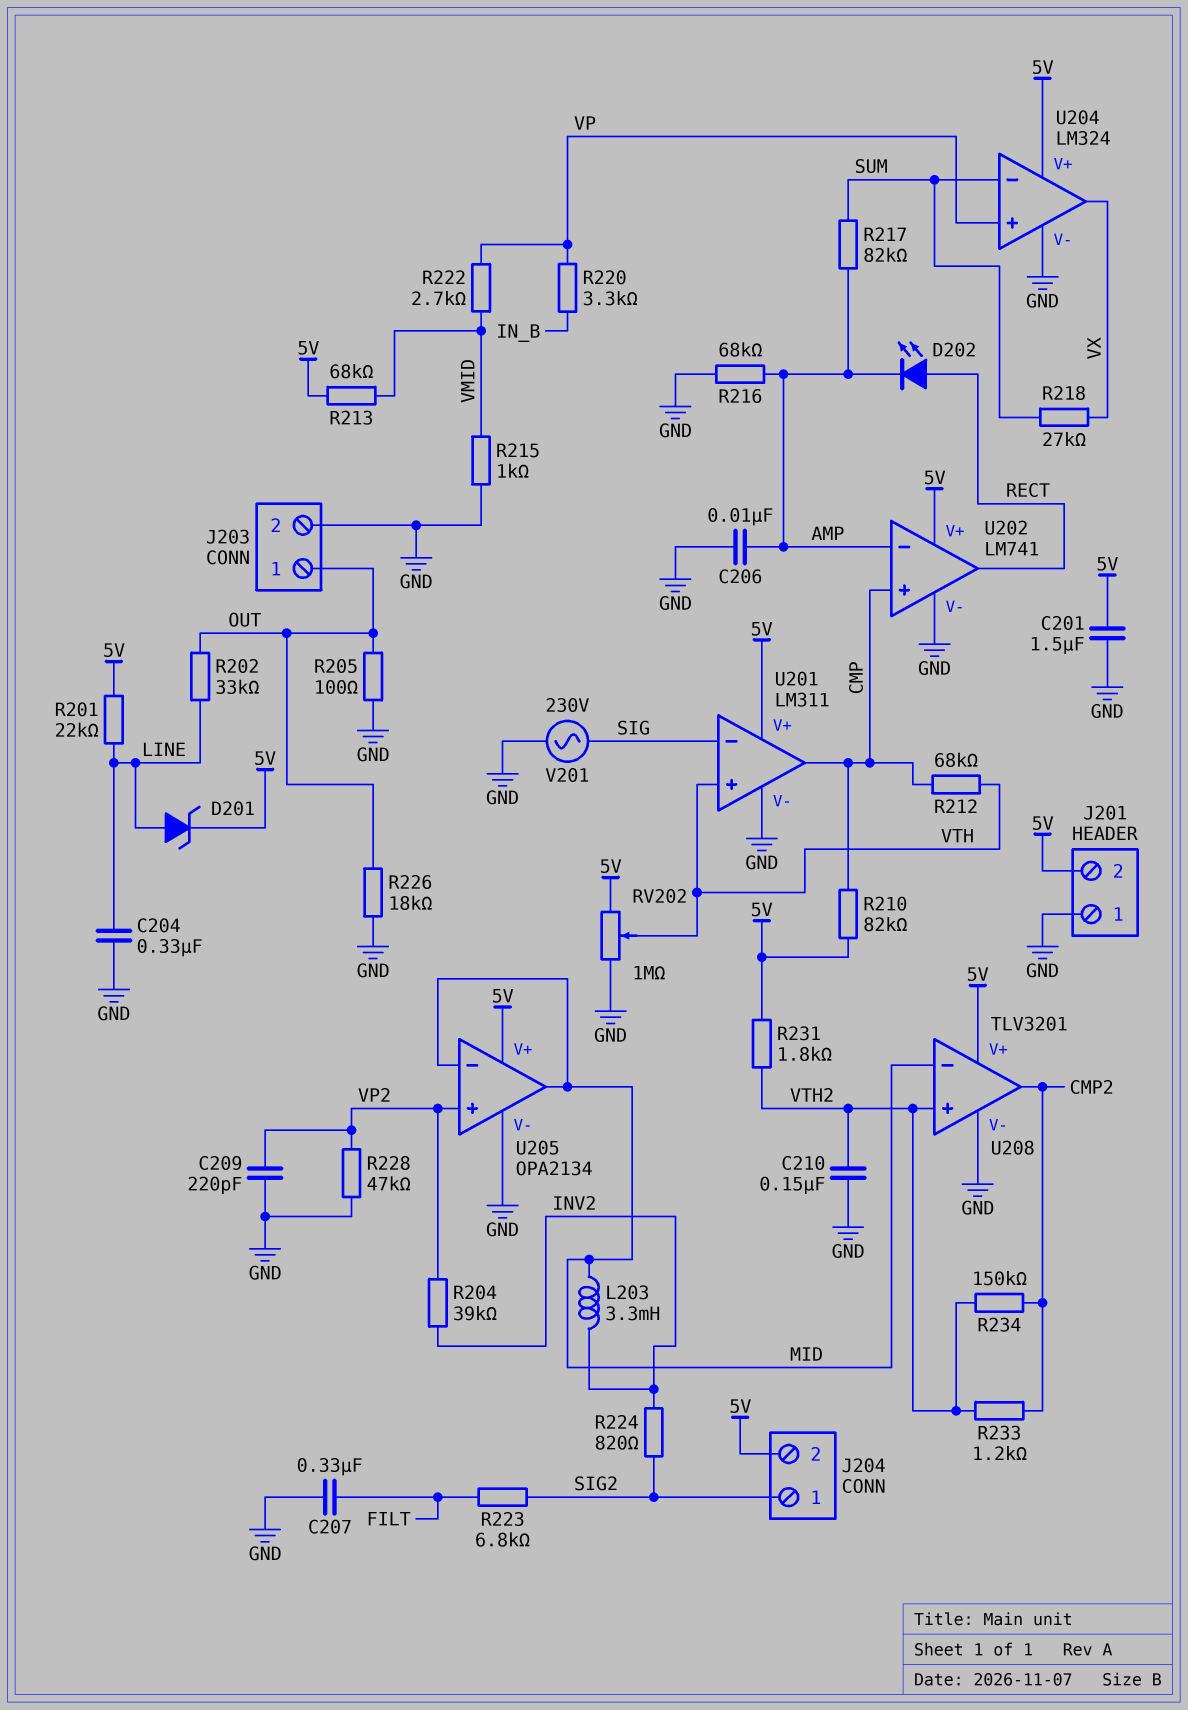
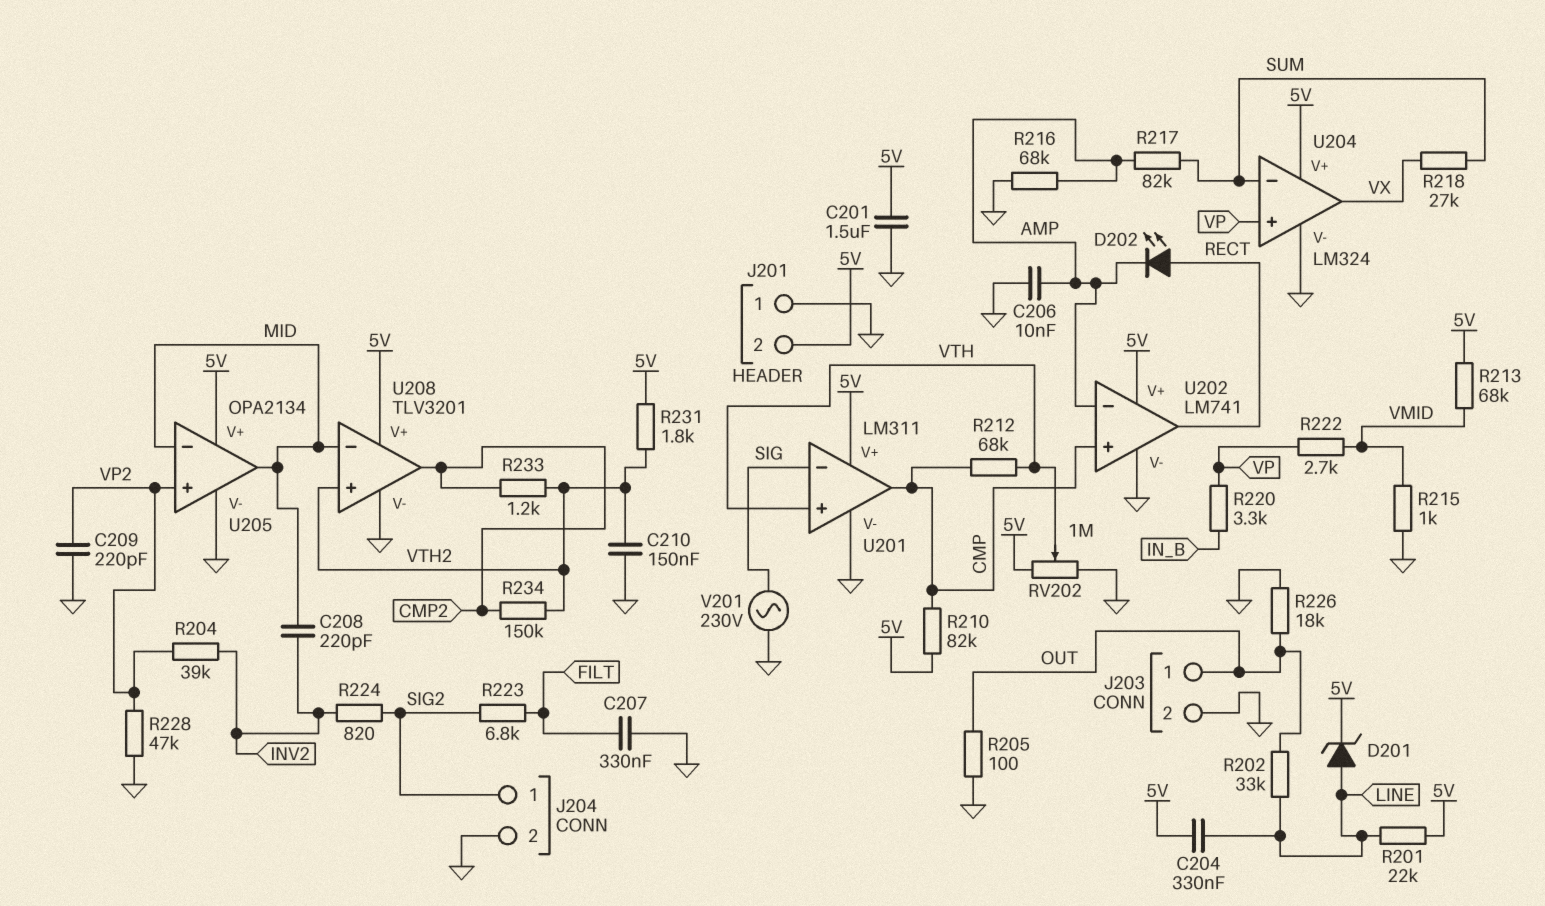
C204: 330nF (GND, LINE) -> 330nF (5V, LINE)
C208: none -> 220pF (INV2, MID)
J204 pin 2: 5V -> GND
L203: 3.3mH (INV2, MID) -> none

